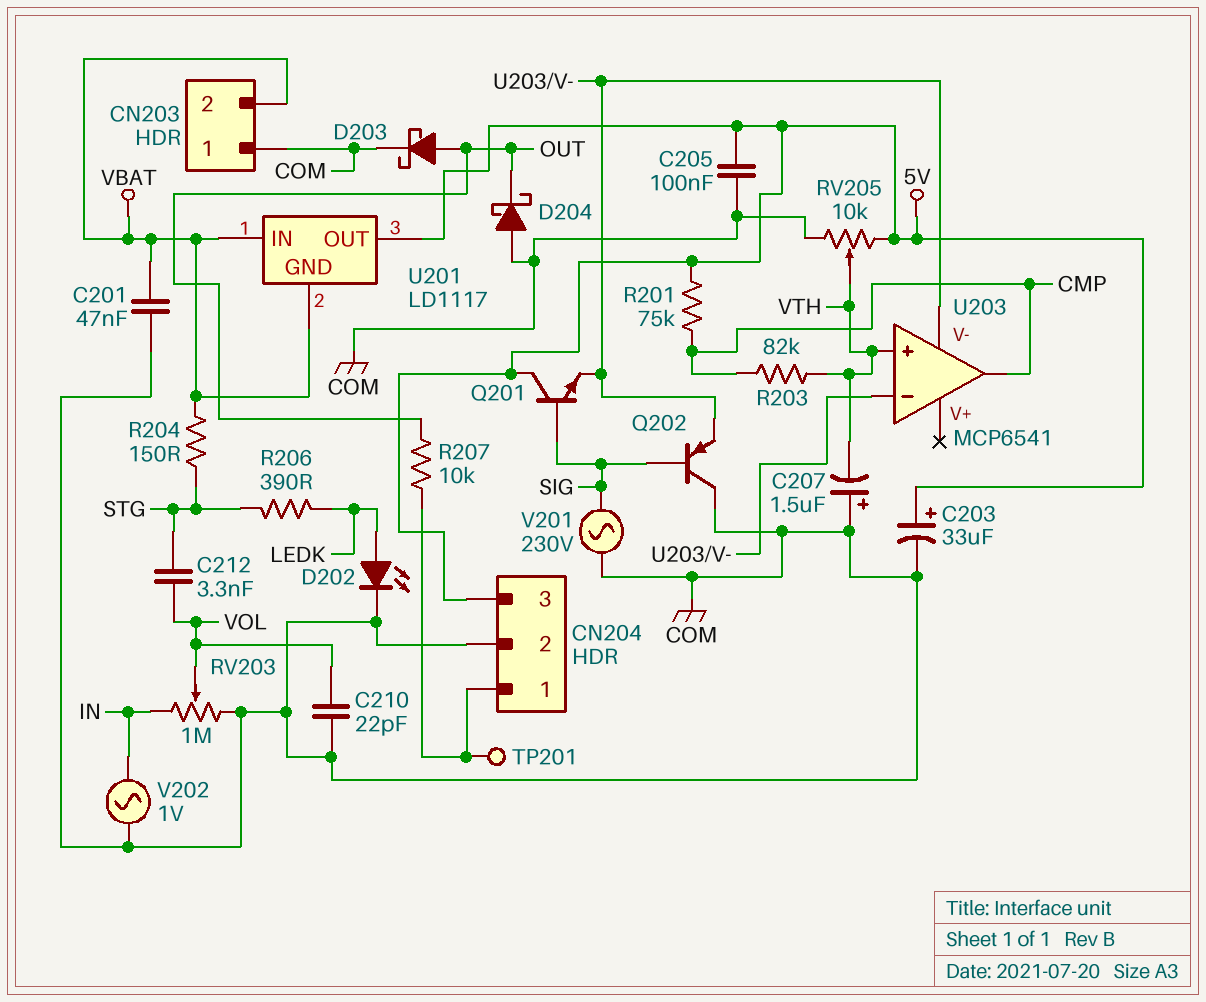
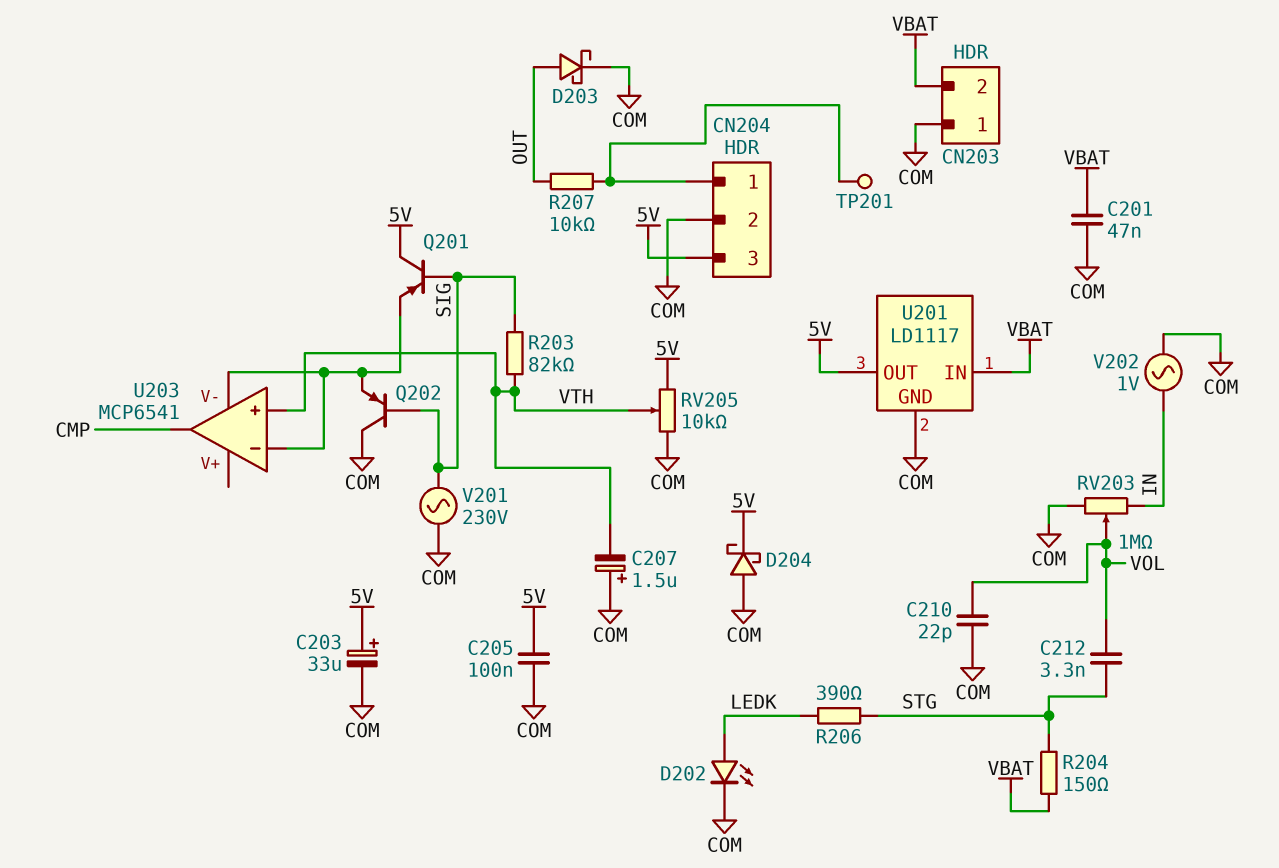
D204: schottky (A COM, K OUT) -> schottky (A COM, K 5V)
Q201: NPN (B SIG, C 5V, E U203/V-) -> PNP (B SIG, C 5V, E U203/V-)
R201: 75k (5V, CMP) -> none
R203: 82k (CMP, VTH) -> 82k (SIG, VTH)
U201 pin GND: VBAT -> COM

